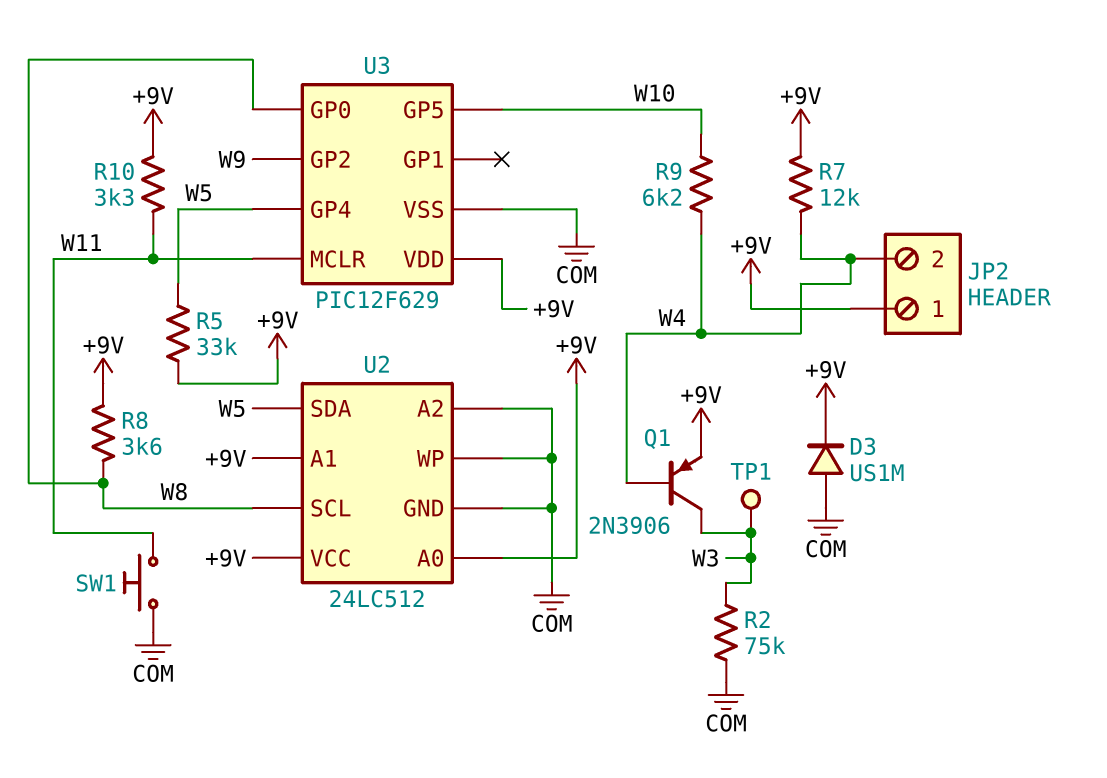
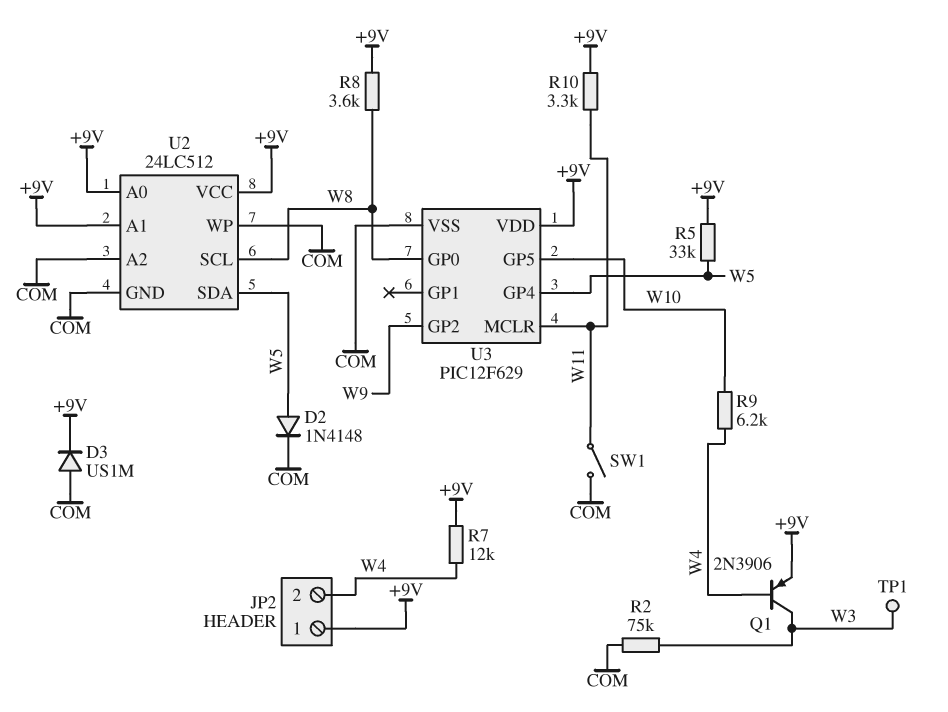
D2: none -> diode 1N4148 (A W5, K COM)
SW1: button (COM, W11) -> switch (COM, W11)

